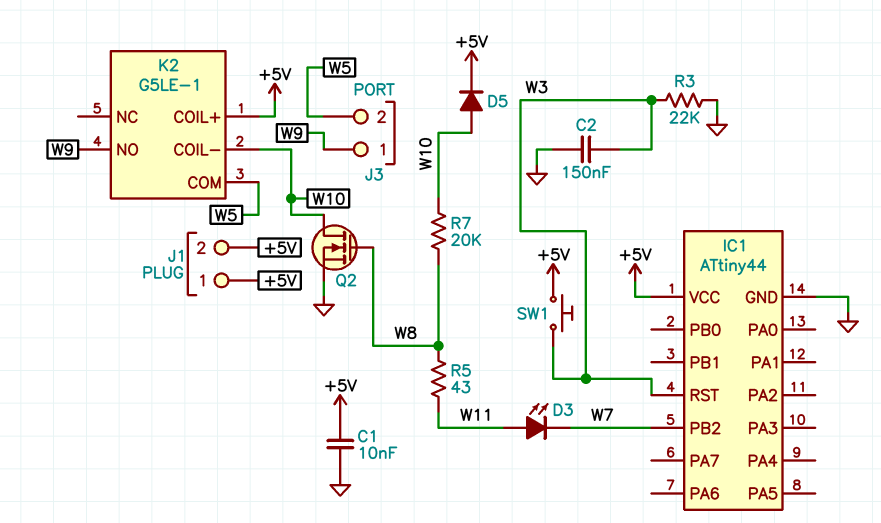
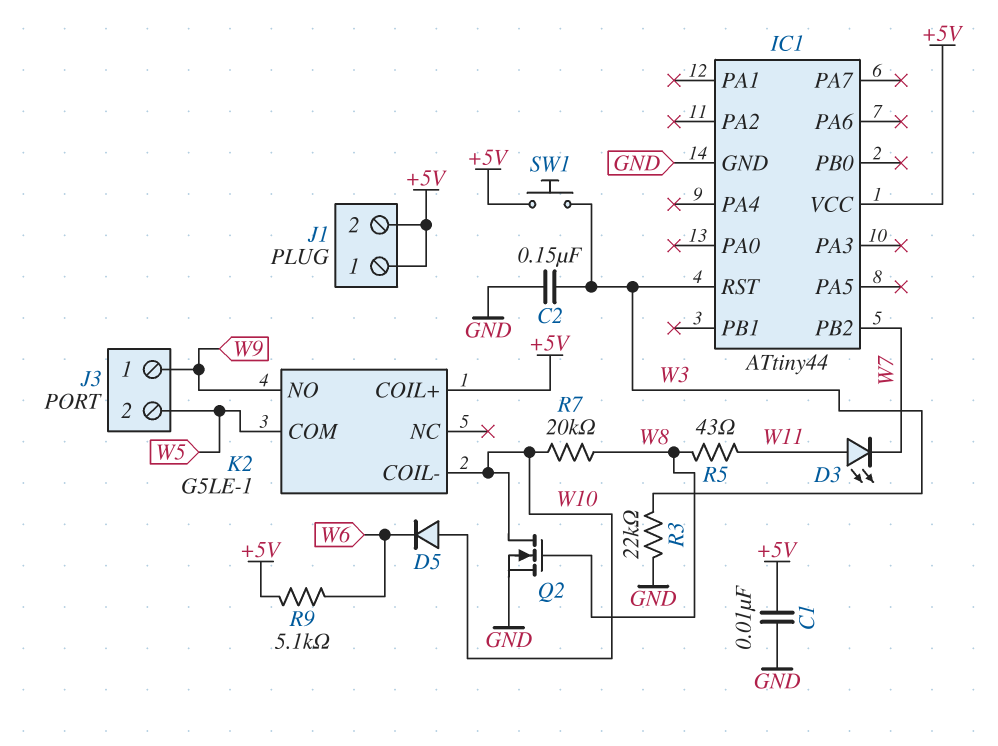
D5: diode (A W10, K +5V) -> diode (A W10, K W6)
R9: none -> 5.1k (+5V, W6)

